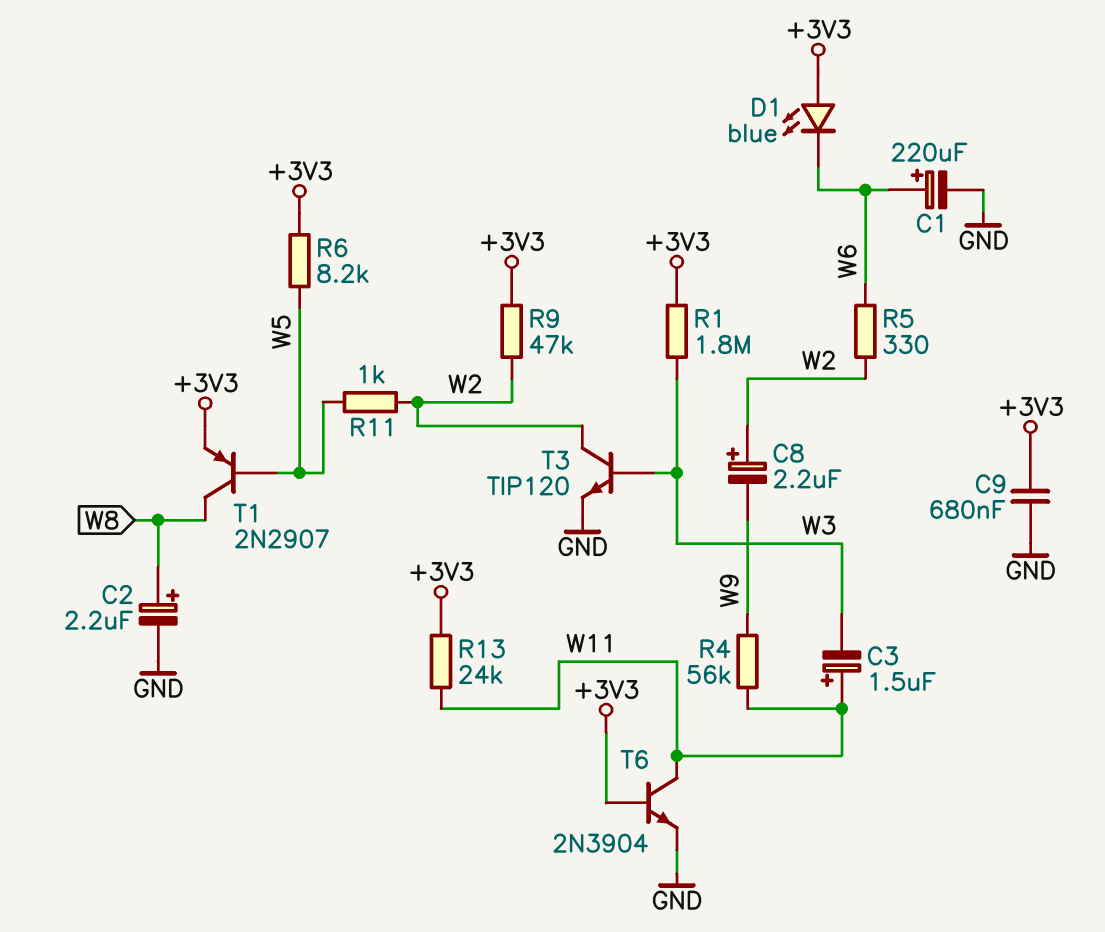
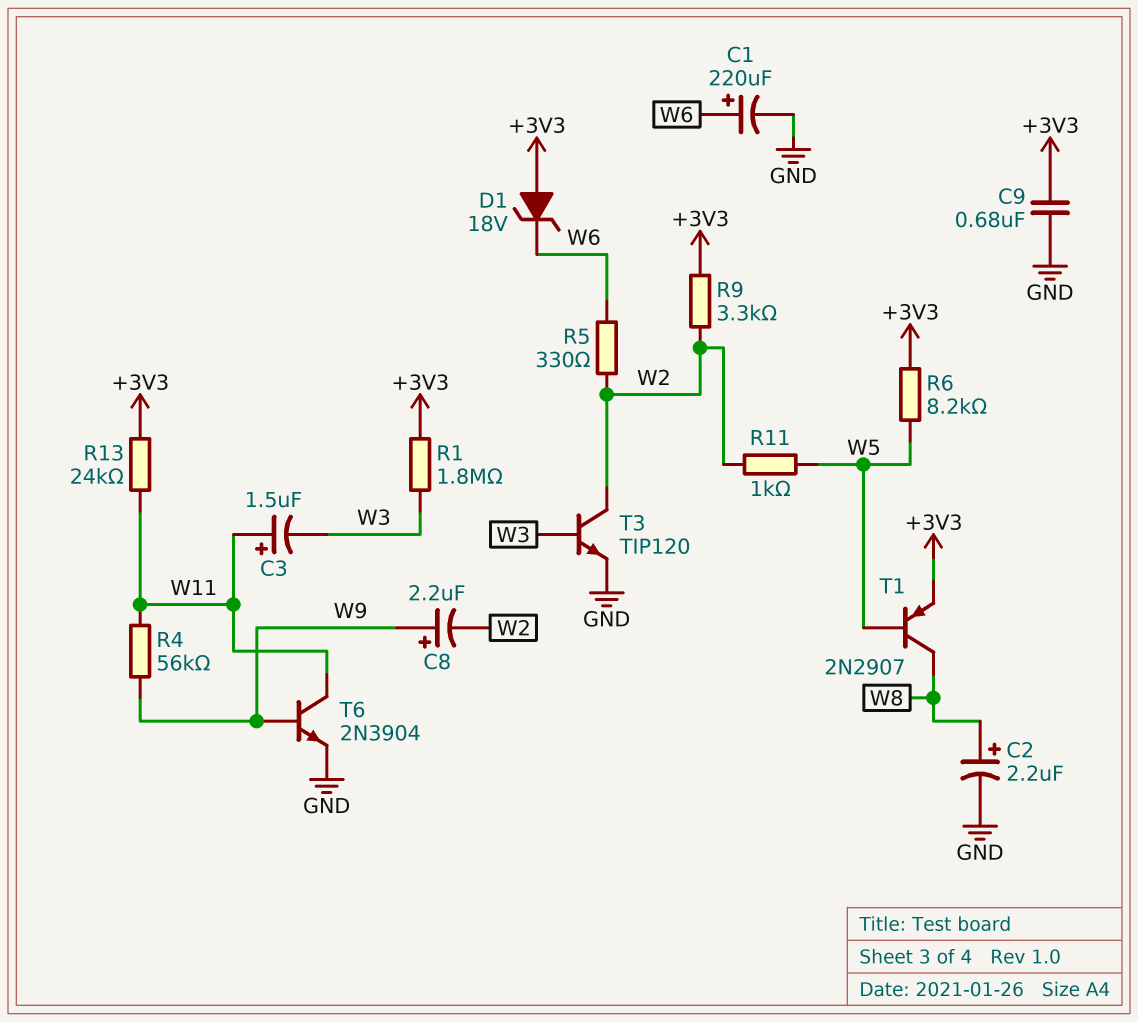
C8: 2.2uF (plus W2, minus W9) -> 2.2uF (plus W9, minus W2)
D1: LED blue (A +3V3, K W6) -> zener 18V (A +3V3, K W6)
R9: 47k (+3V3, W2) -> 3.3k (+3V3, W2)
T6: NPN 2N3904 (B +3V3, C W11, E GND) -> NPN 2N3904 (B W9, C W11, E GND)

